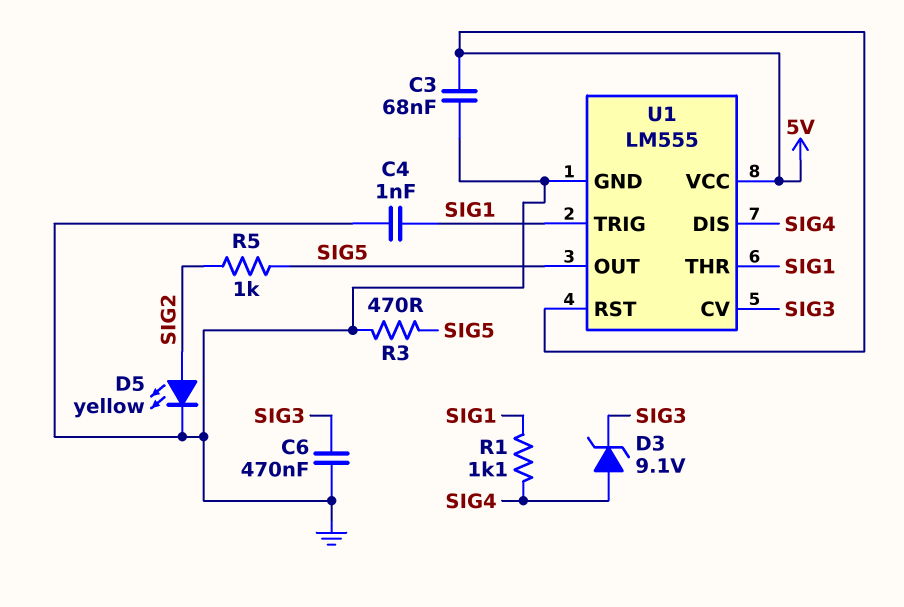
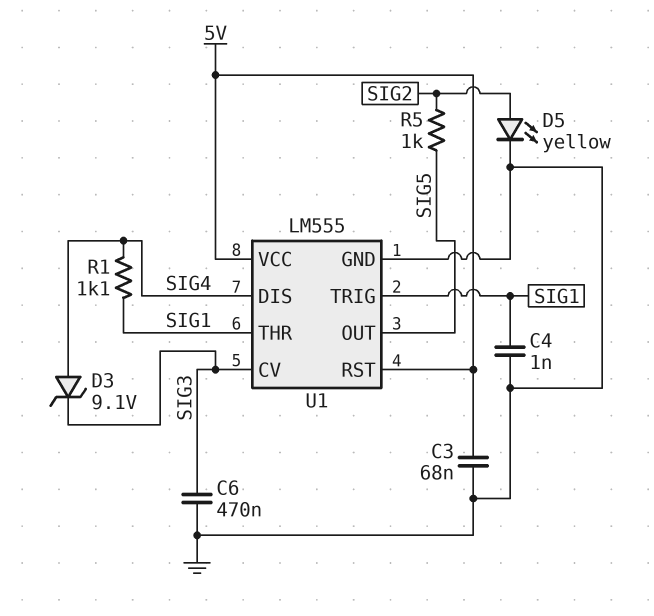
R3: 470 (GND, SIG5) -> none

